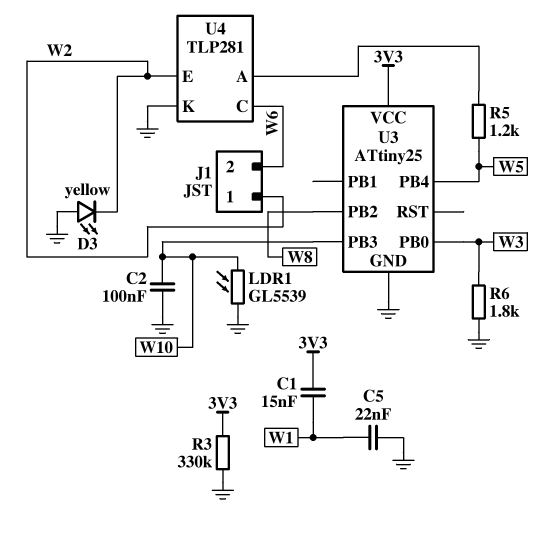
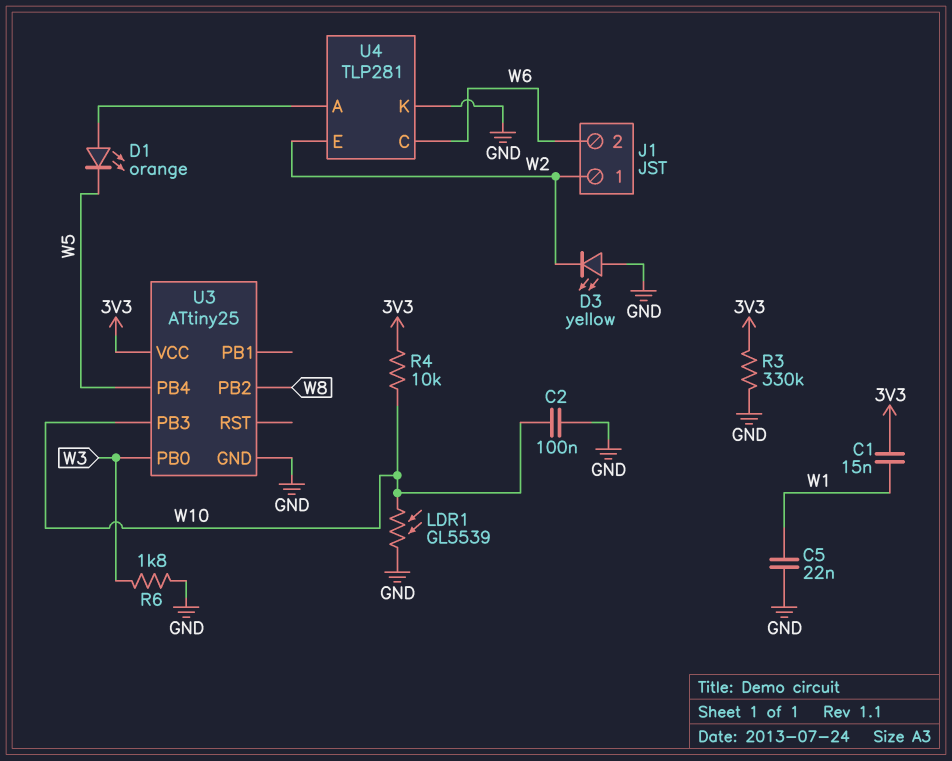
D1: none -> LED orange (A U4/A, K W5)
R4: none -> 10k (3V3, W10)
R5: 1.2k (U4/A, W5) -> none

